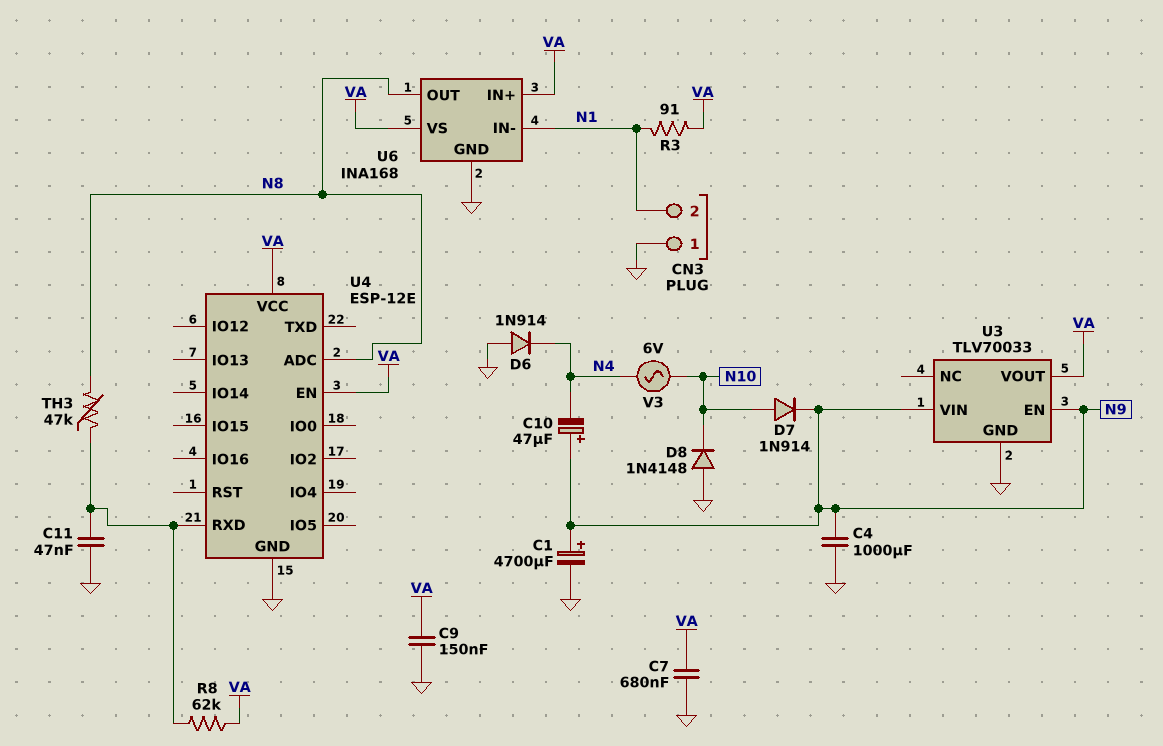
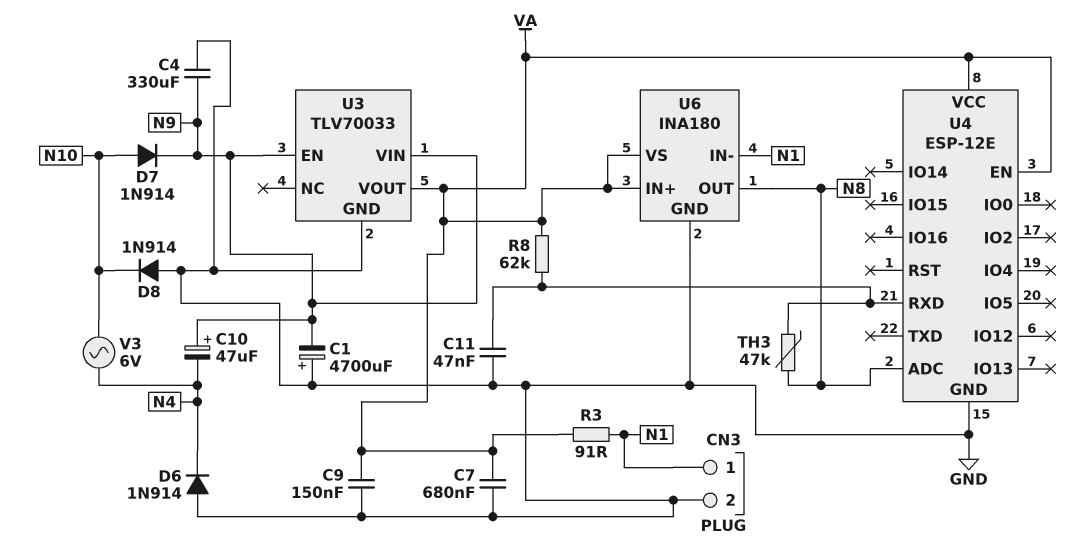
C1: 4700uF (plus N9, minus GND) -> 4700uF (plus GND, minus N9)
C4: 1000uF (GND, N9) -> 330uF (GND, N9)
CN3 pin 1: GND -> N1
CN3 pin 2: N1 -> GND
D8: diode 1N4148 (A GND, K N10) -> diode 1N914 (A GND, K N10)
U6: INA168 -> INA180

